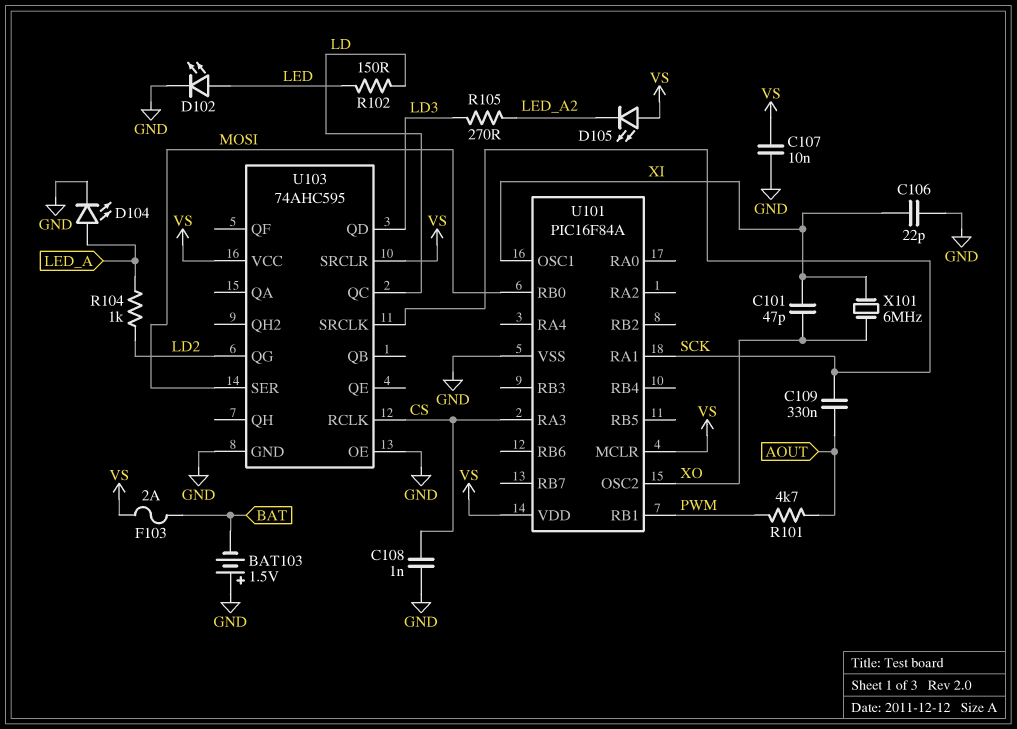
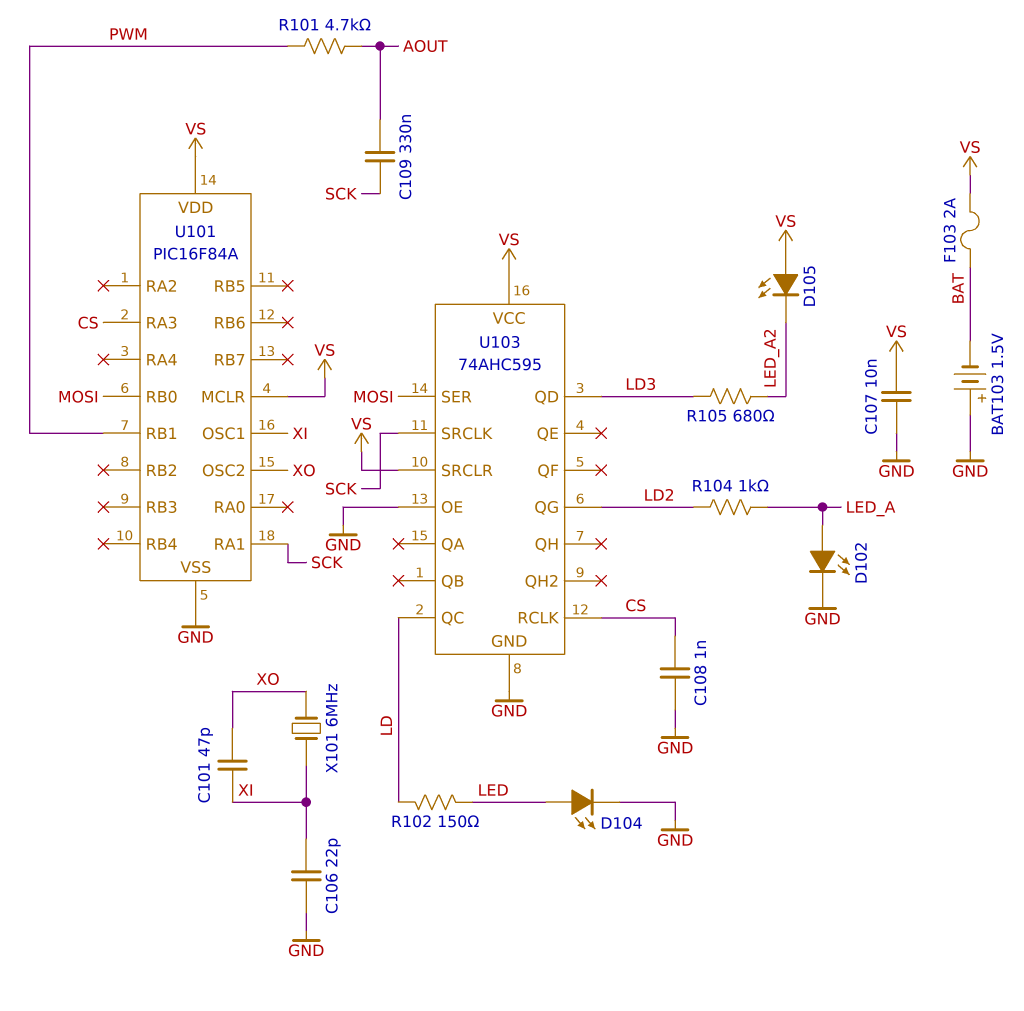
D102: LED (A LED, K GND) -> LED (A LED_A, K GND)
D104: LED (A LED_A, K GND) -> LED (A LED, K GND)
R105: 270 (LD3, LED_A2) -> 680 (LD3, LED_A2)

